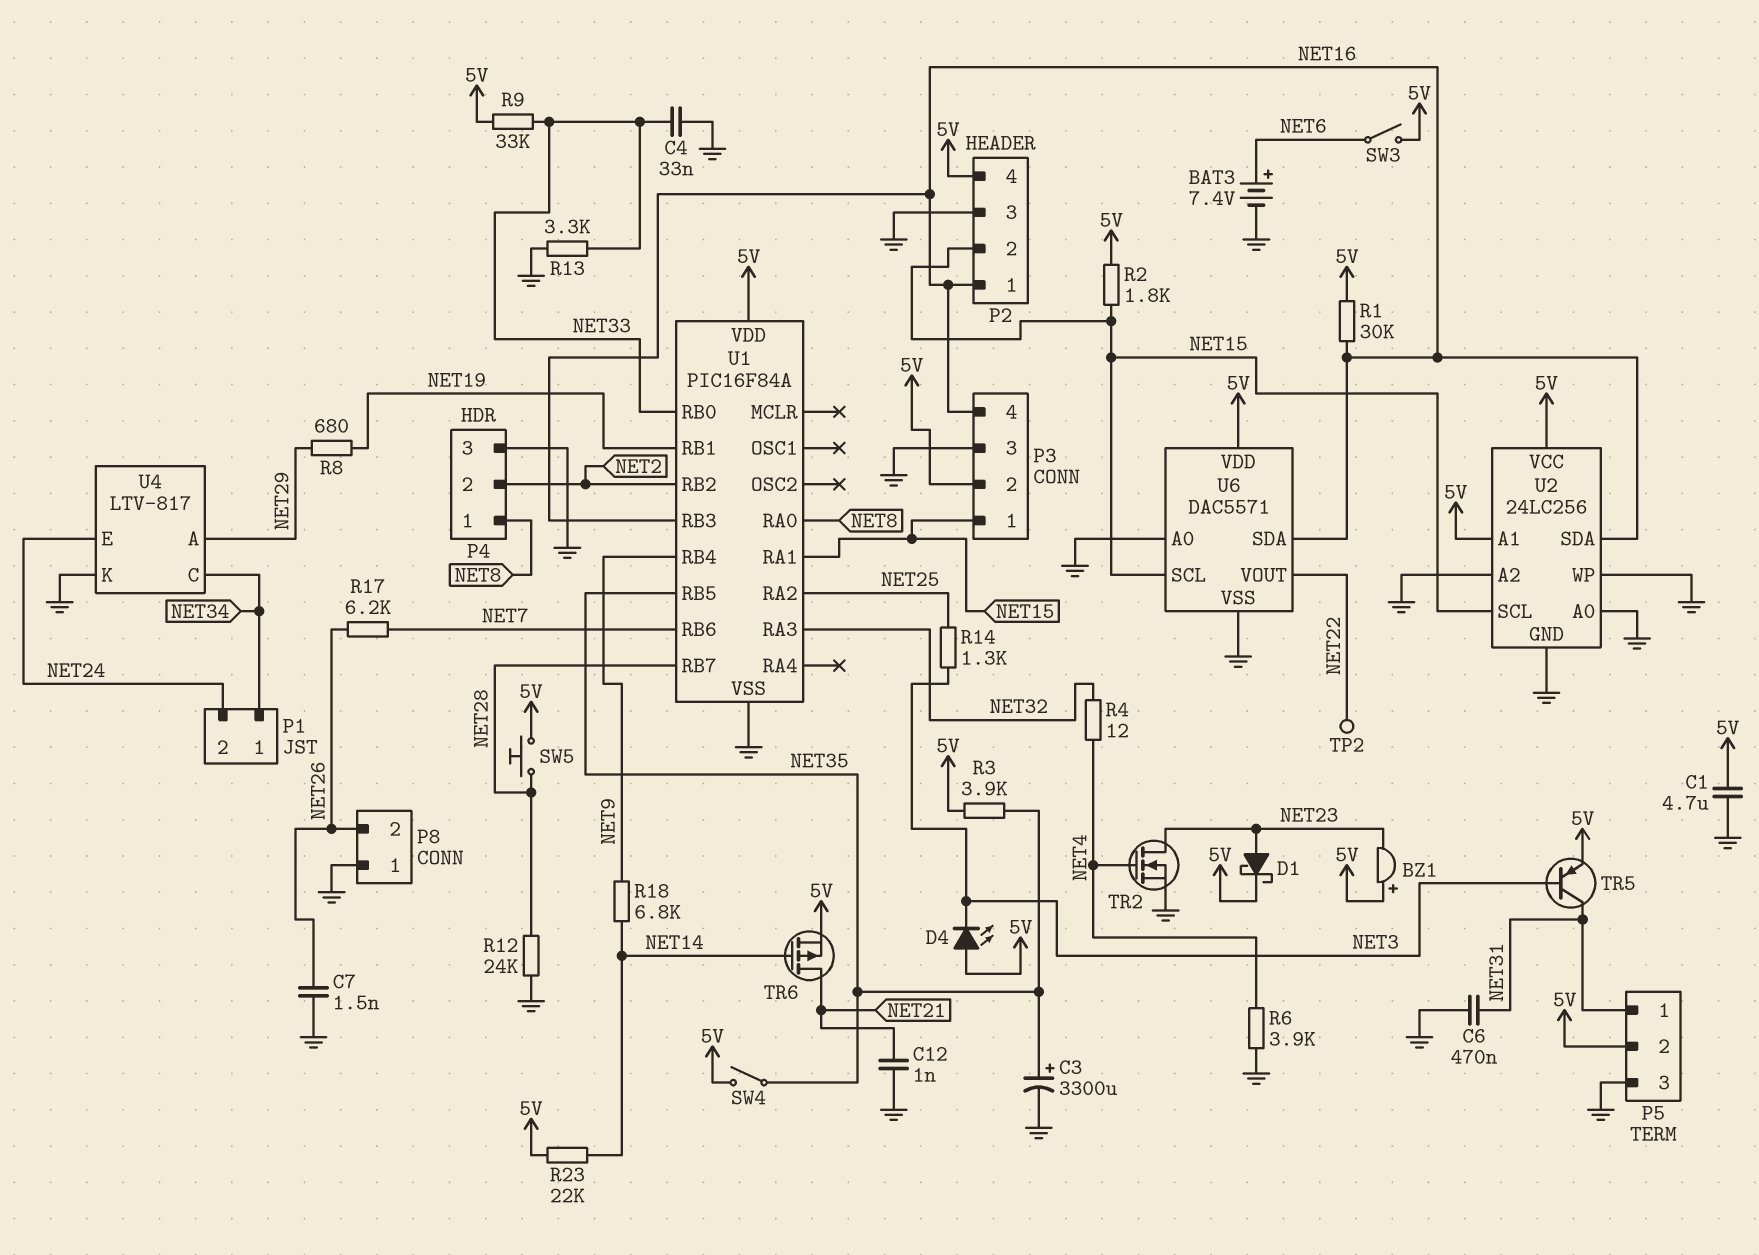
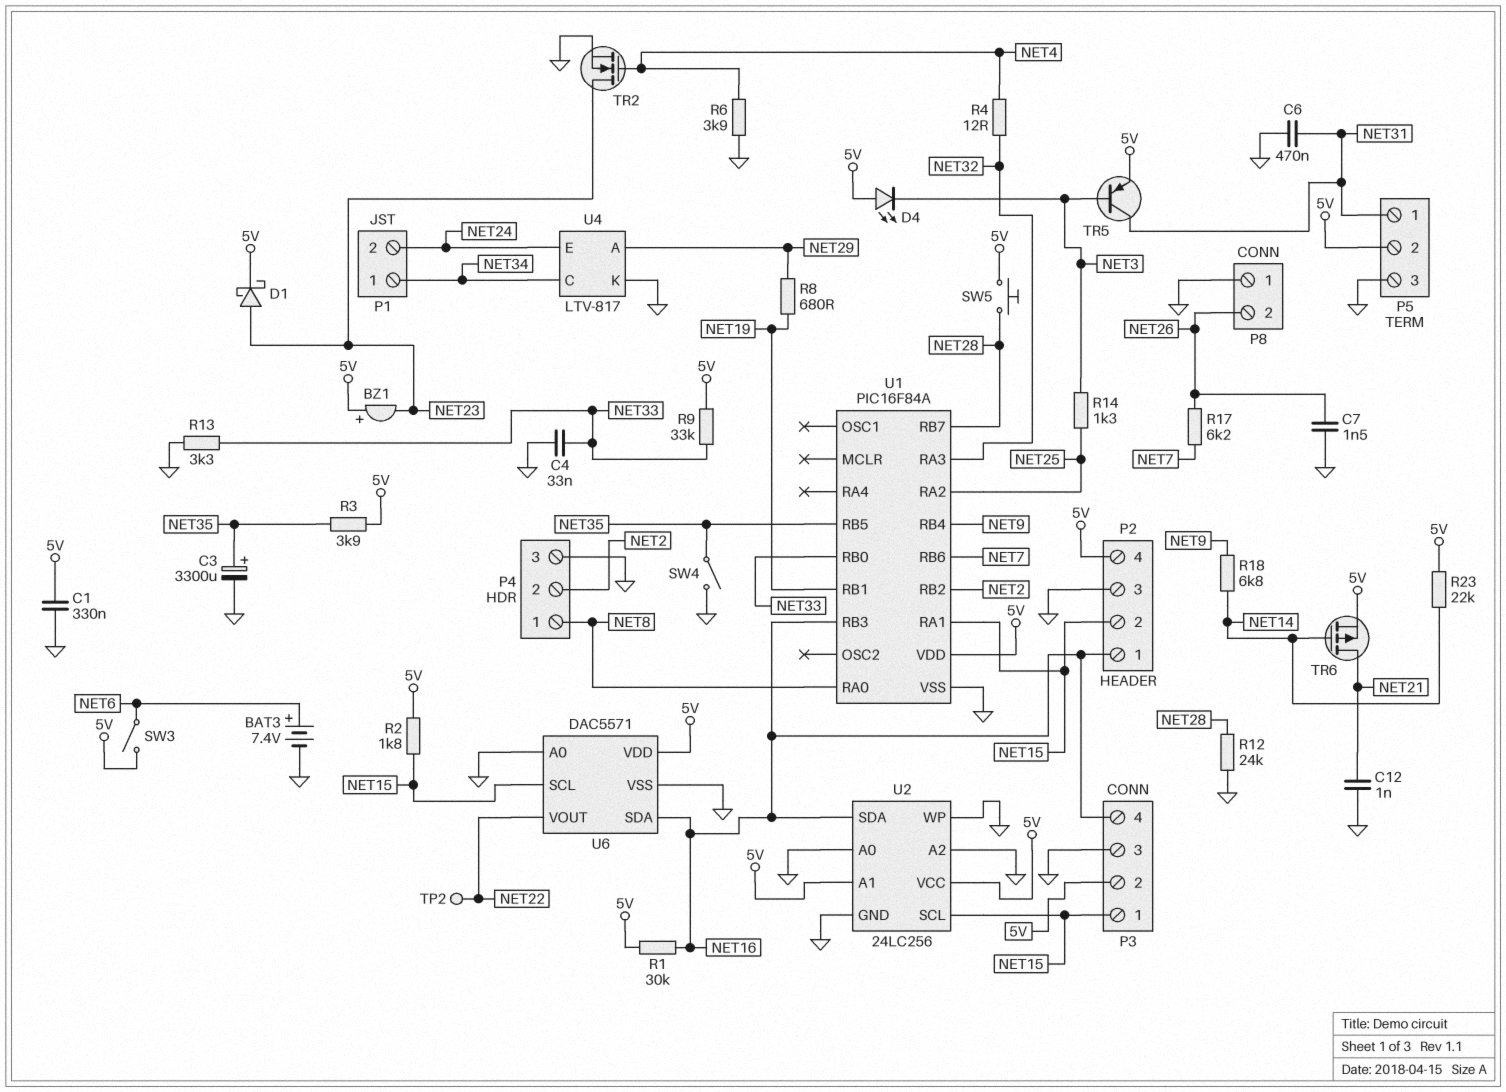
C1: 4.7uF (5V, GND) -> 330nF (5V, GND)
SW4: switch (5V, NET35) -> switch (GND, NET35)

